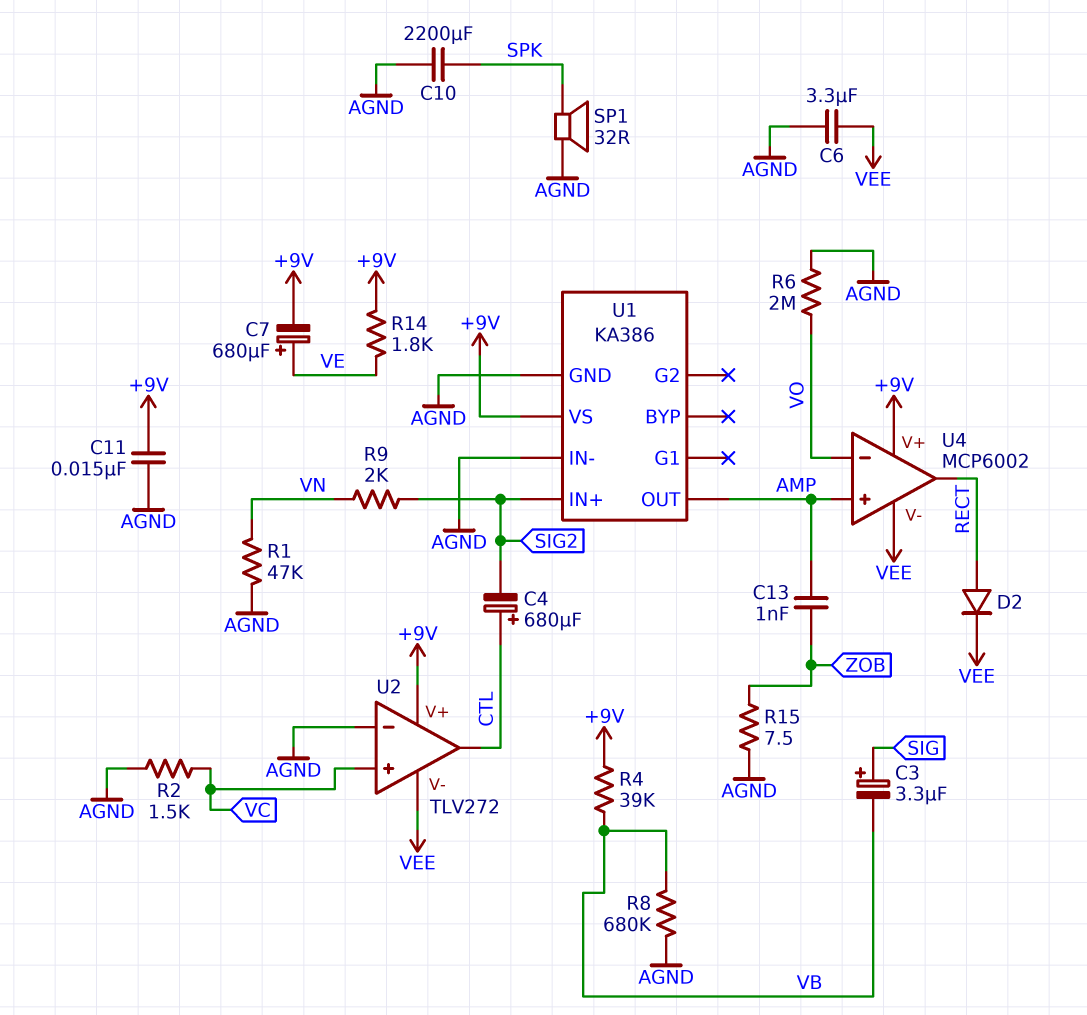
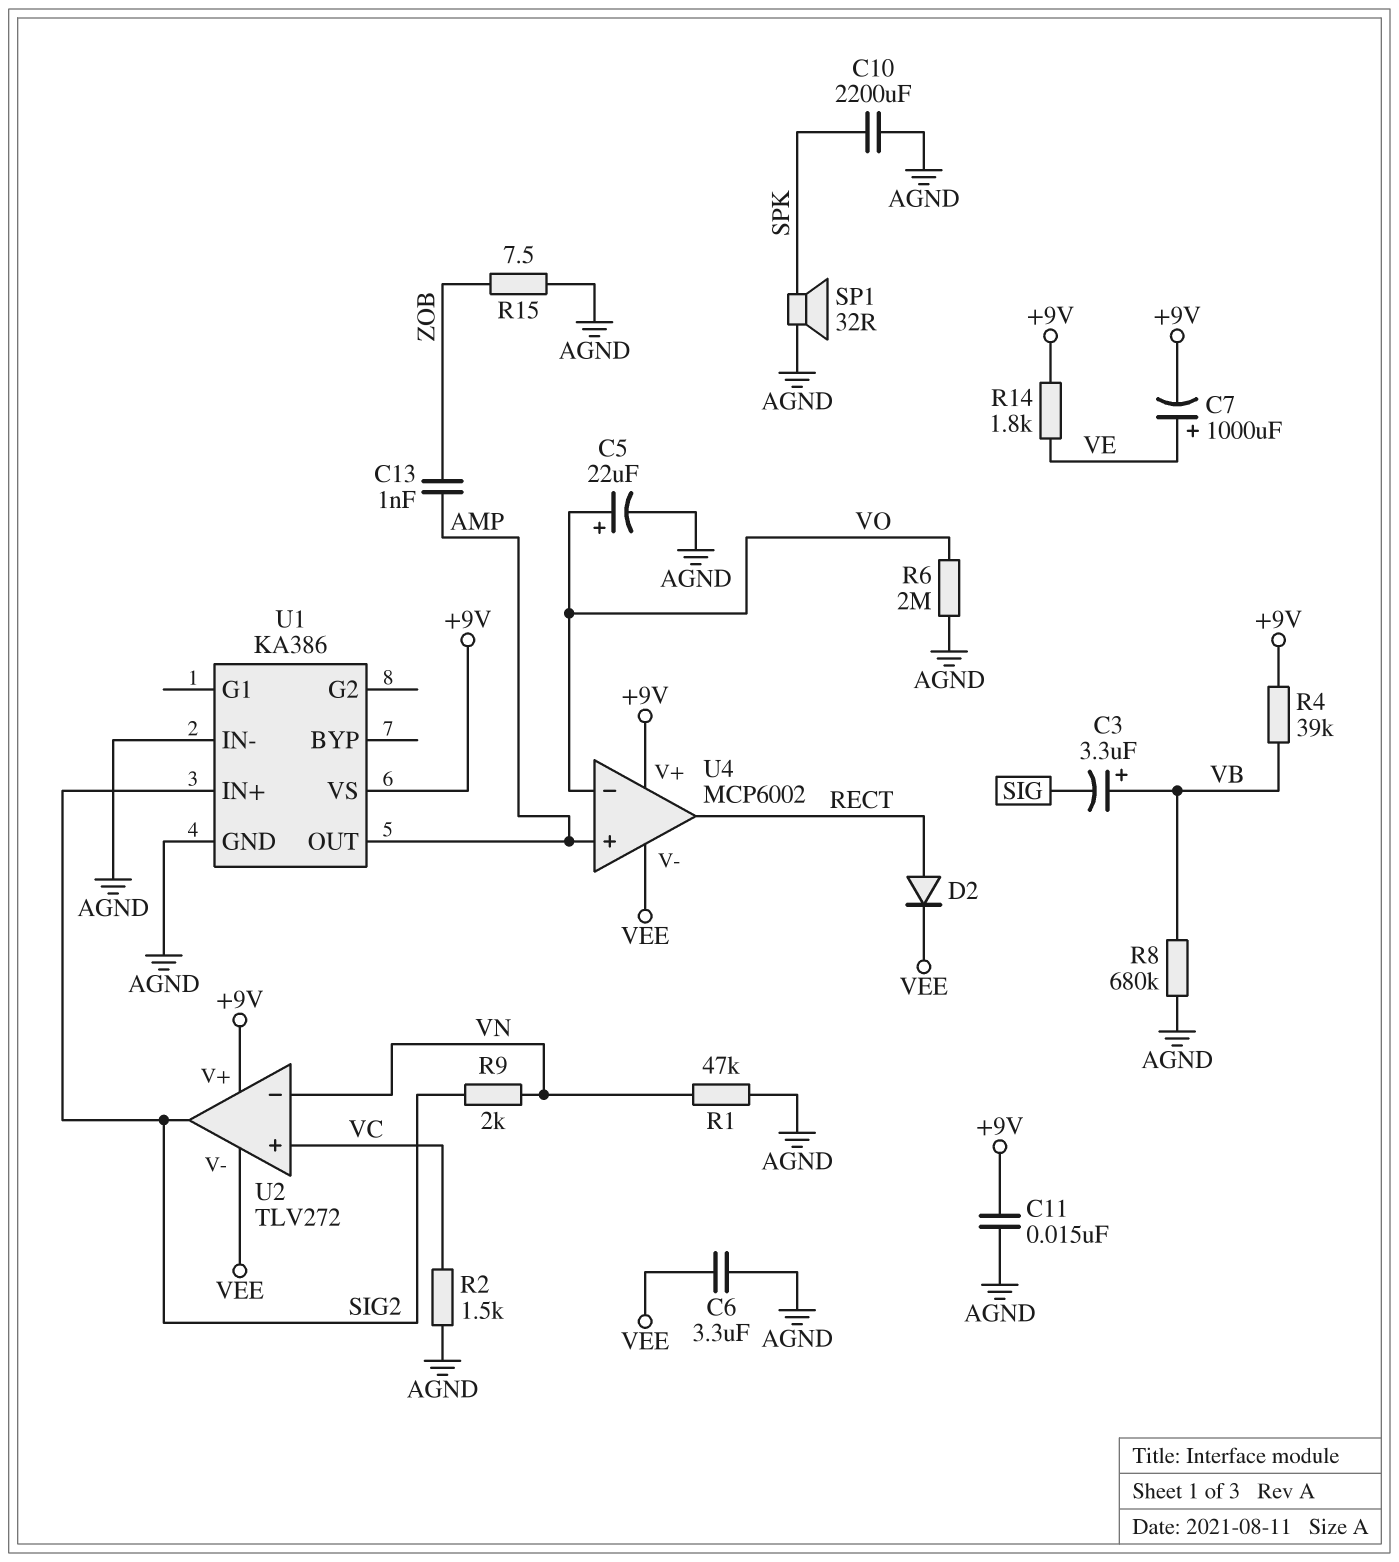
C3: 3.3uF (plus SIG, minus VB) -> 3.3uF (plus VB, minus SIG)
C4: 680uF (plus CTL, minus SIG2) -> none
C5: none -> 22uF (plus VO, minus AGND)
C7: 680uF (plus VE, minus +9V) -> 1000uF (plus VE, minus +9V)
U2 pin in-: AGND -> VN
U2 pin out: CTL -> SIG2

